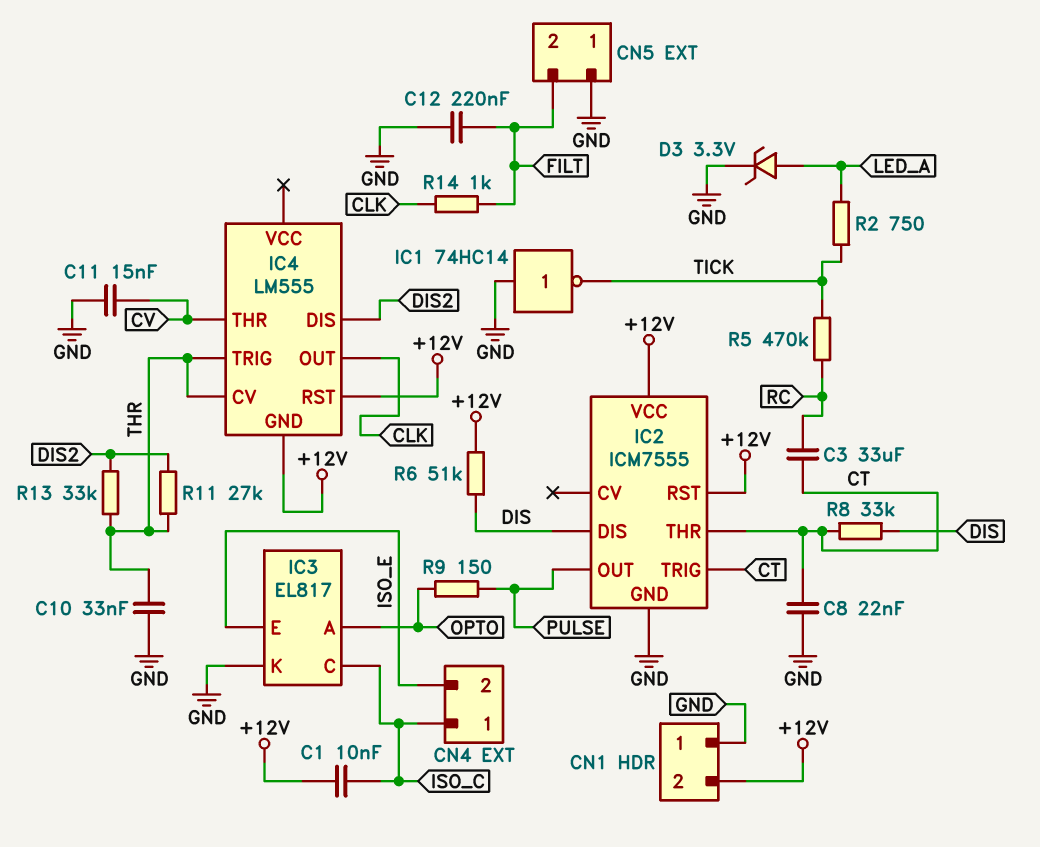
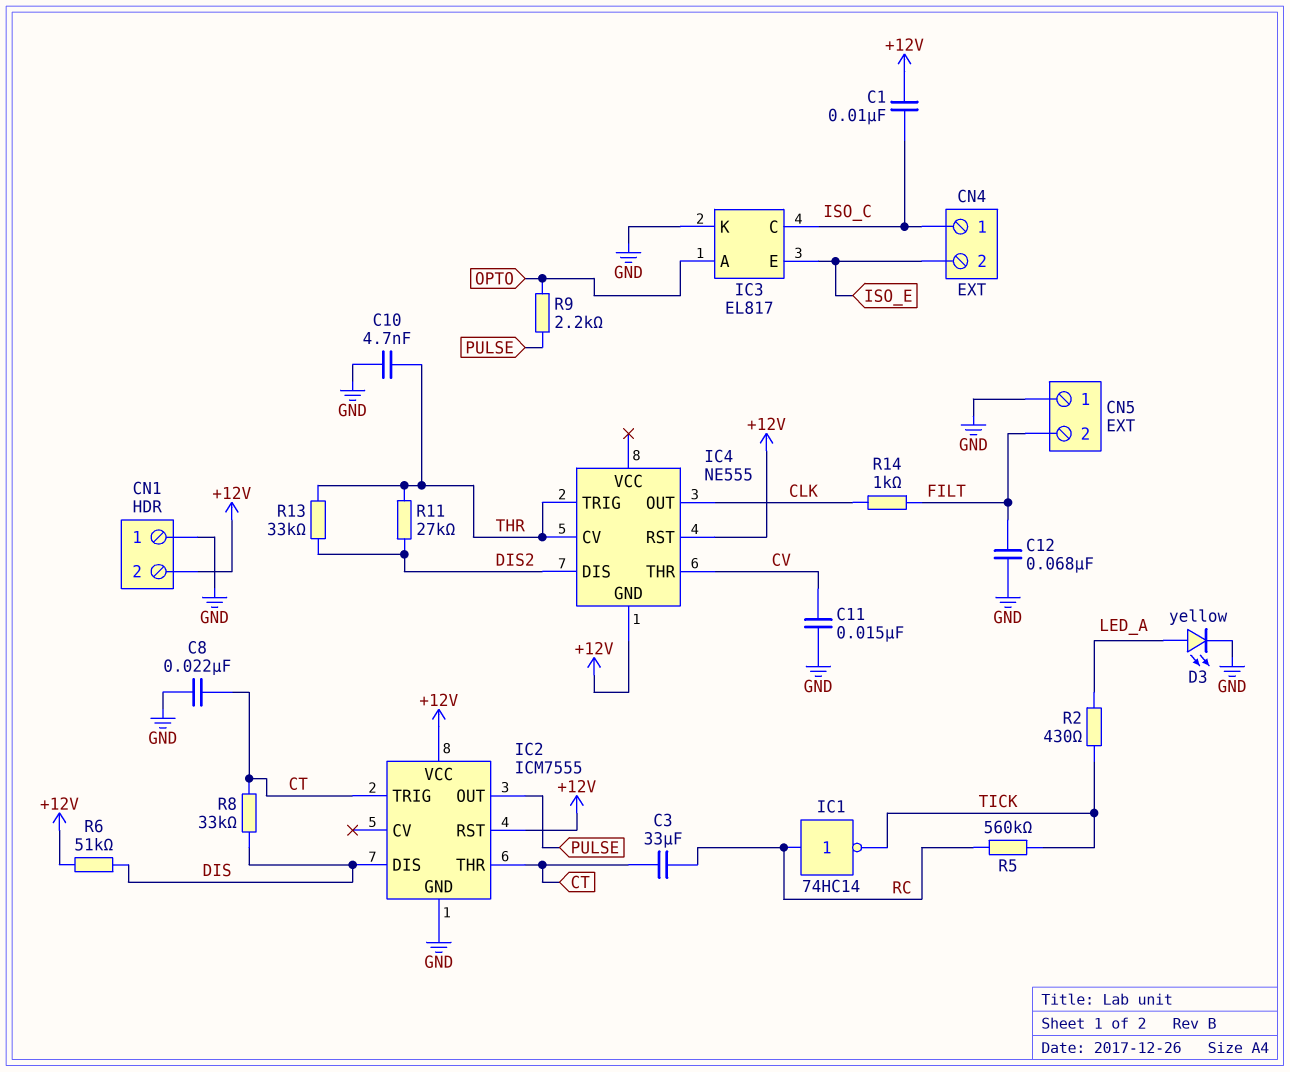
C10: 33nF (GND, THR) -> 4.7nF (GND, THR)
C12: 220nF (FILT, GND) -> 68nF (FILT, GND)
D3: zener 3.3V (A LED_A, K GND) -> LED yellow (A LED_A, K GND)
IC1: NOT 74HC14 (in GND, out TICK) -> NOT 74HC14 (in RC, out TICK)
IC4: LM555 -> NE555
R2: 750 (LED_A, TICK) -> 430 (LED_A, TICK)
R5: 470k (RC, TICK) -> 560k (RC, TICK)
R9: 150 (OPTO, PULSE) -> 2.2k (OPTO, PULSE)

